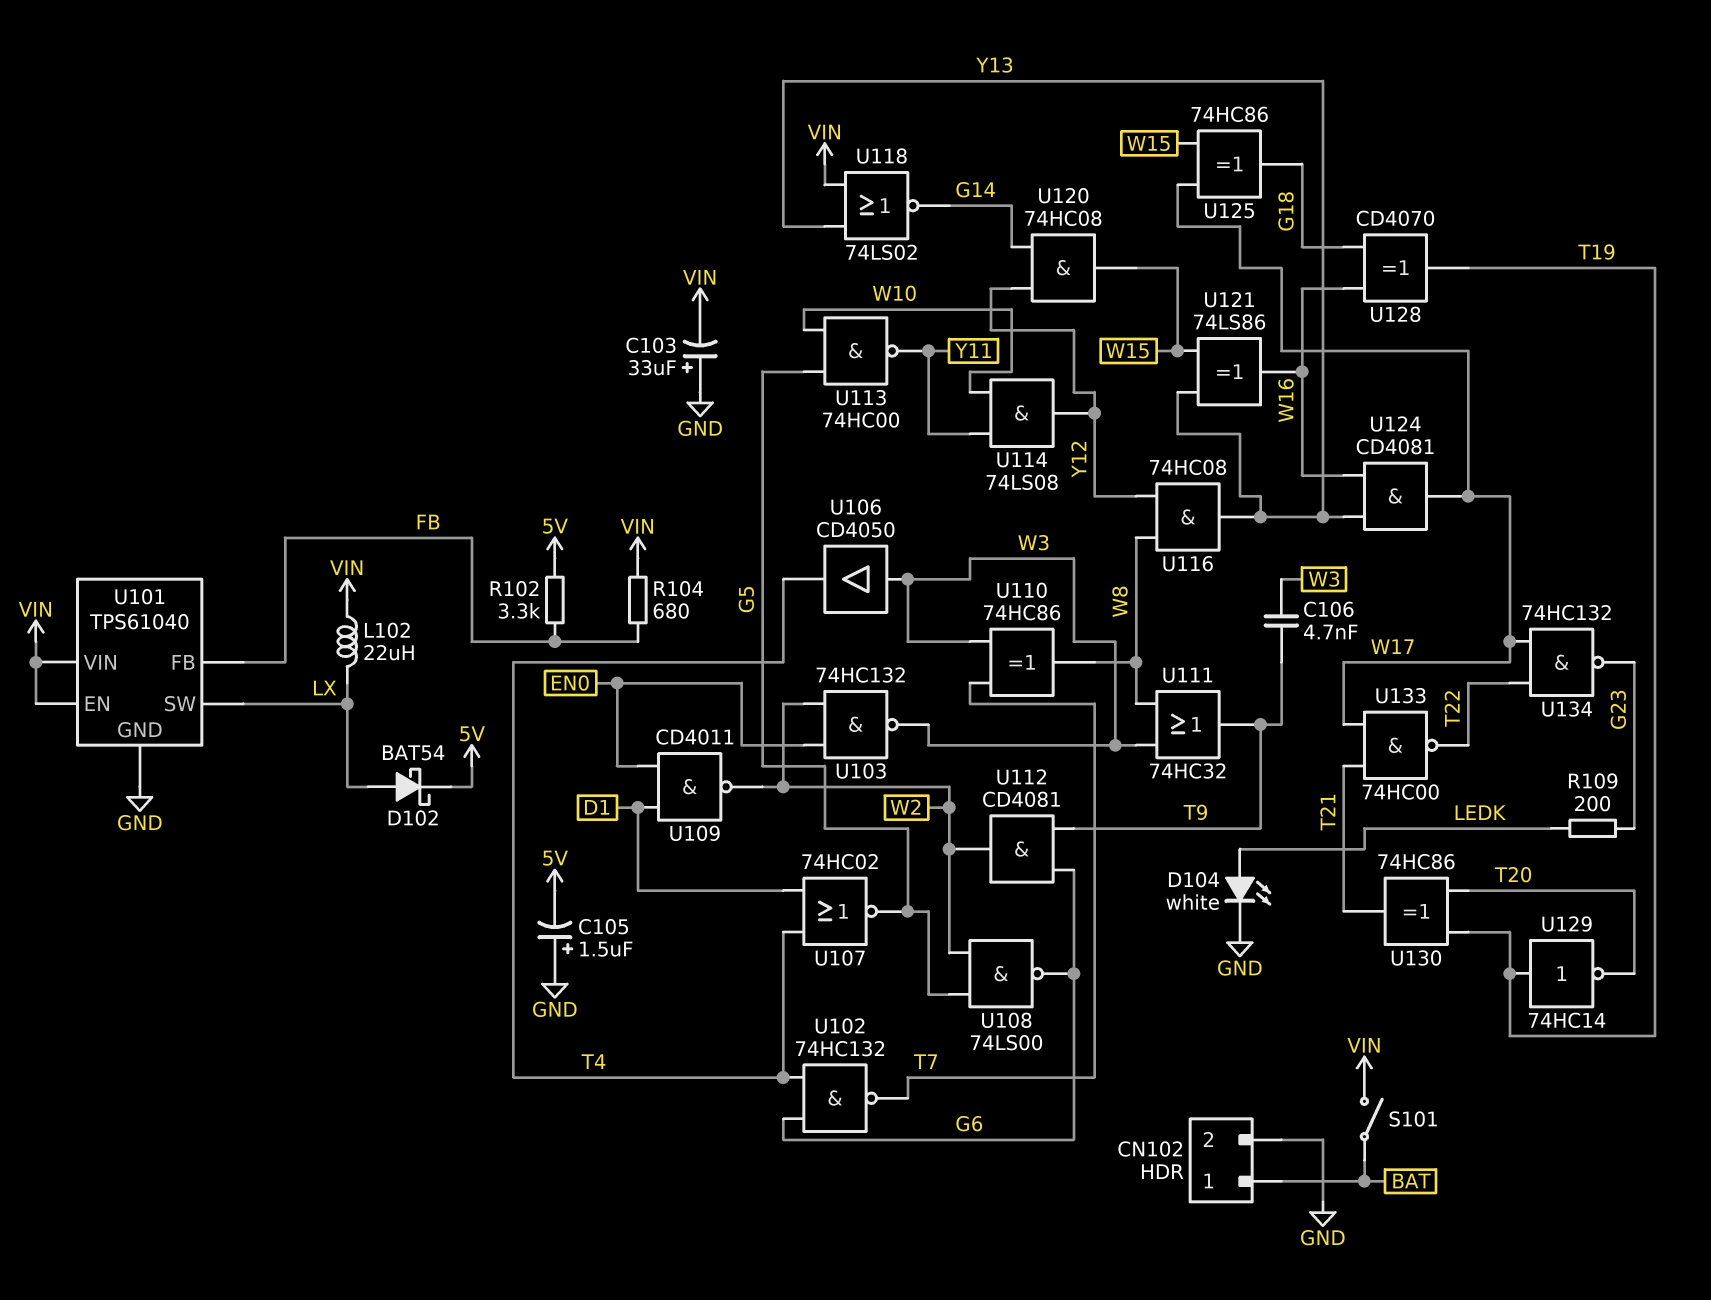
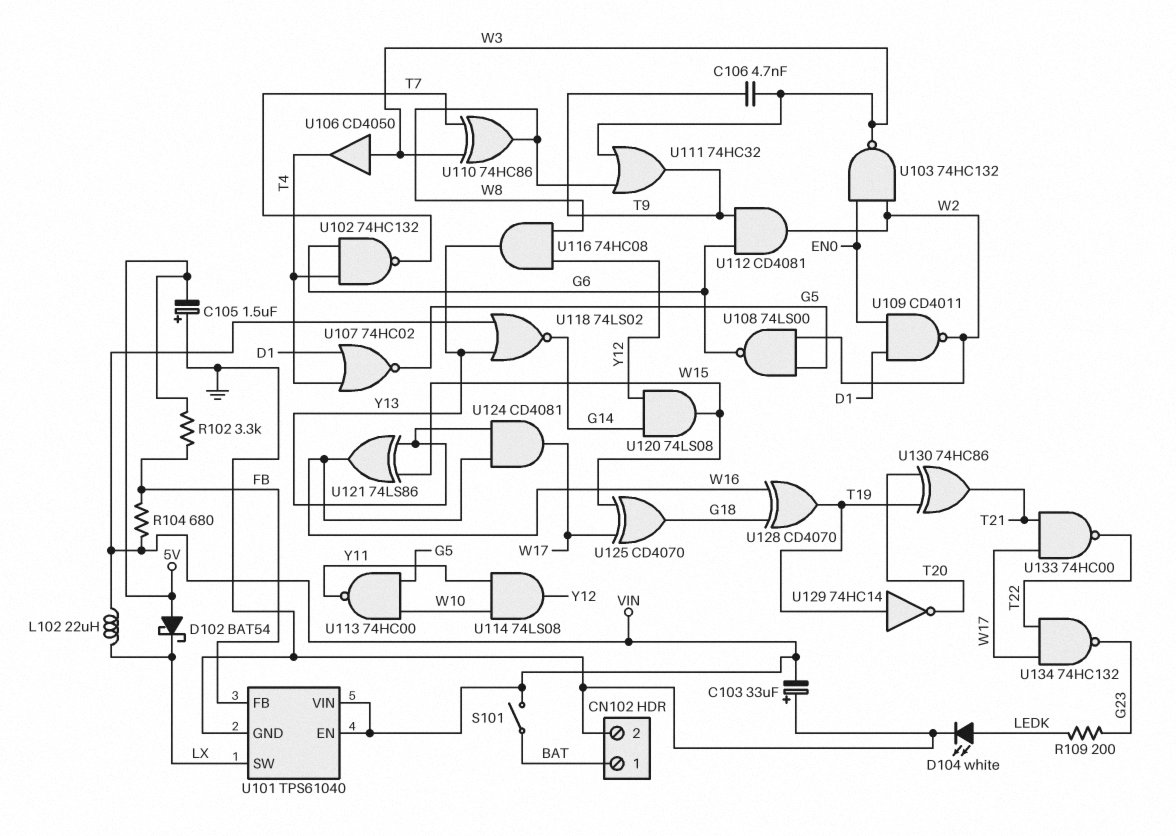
D102: schottky BAT54 (A LX, K 5V) -> schottky BAT54 (A 5V, K LX)
U120: AND 74HC08 (in G14, in Y12, out W15) -> AND 74LS08 (in G14, in Y12, out W15)
U125: XOR 74HC86 (in W15, in W17, out G18) -> XOR CD4070 (in W15, in W17, out G18)

